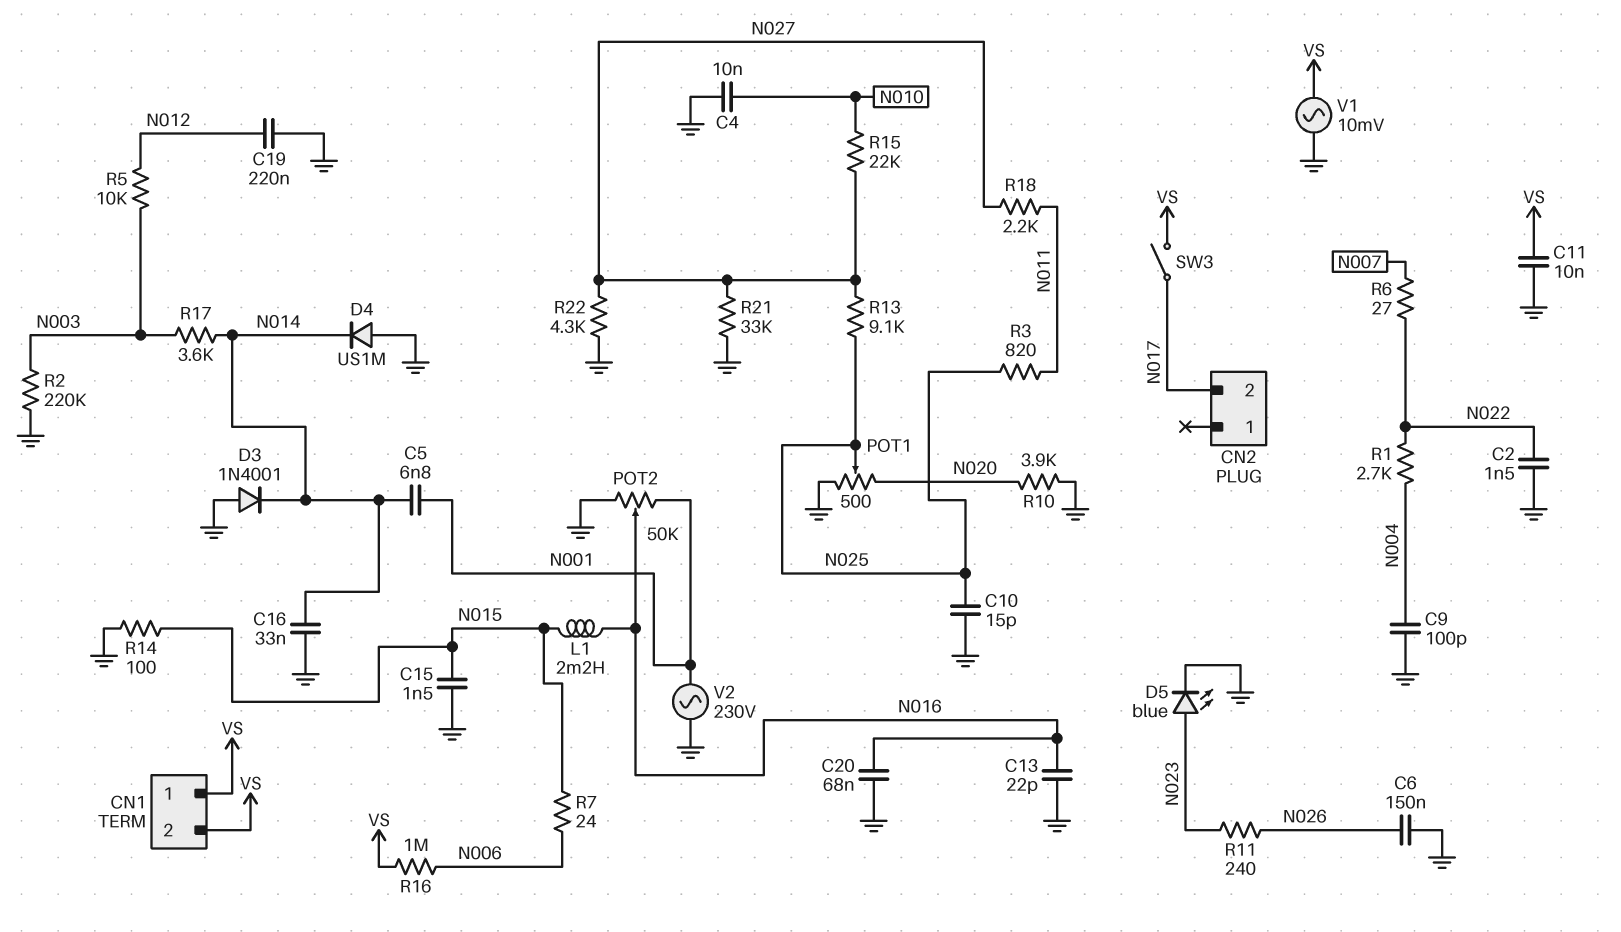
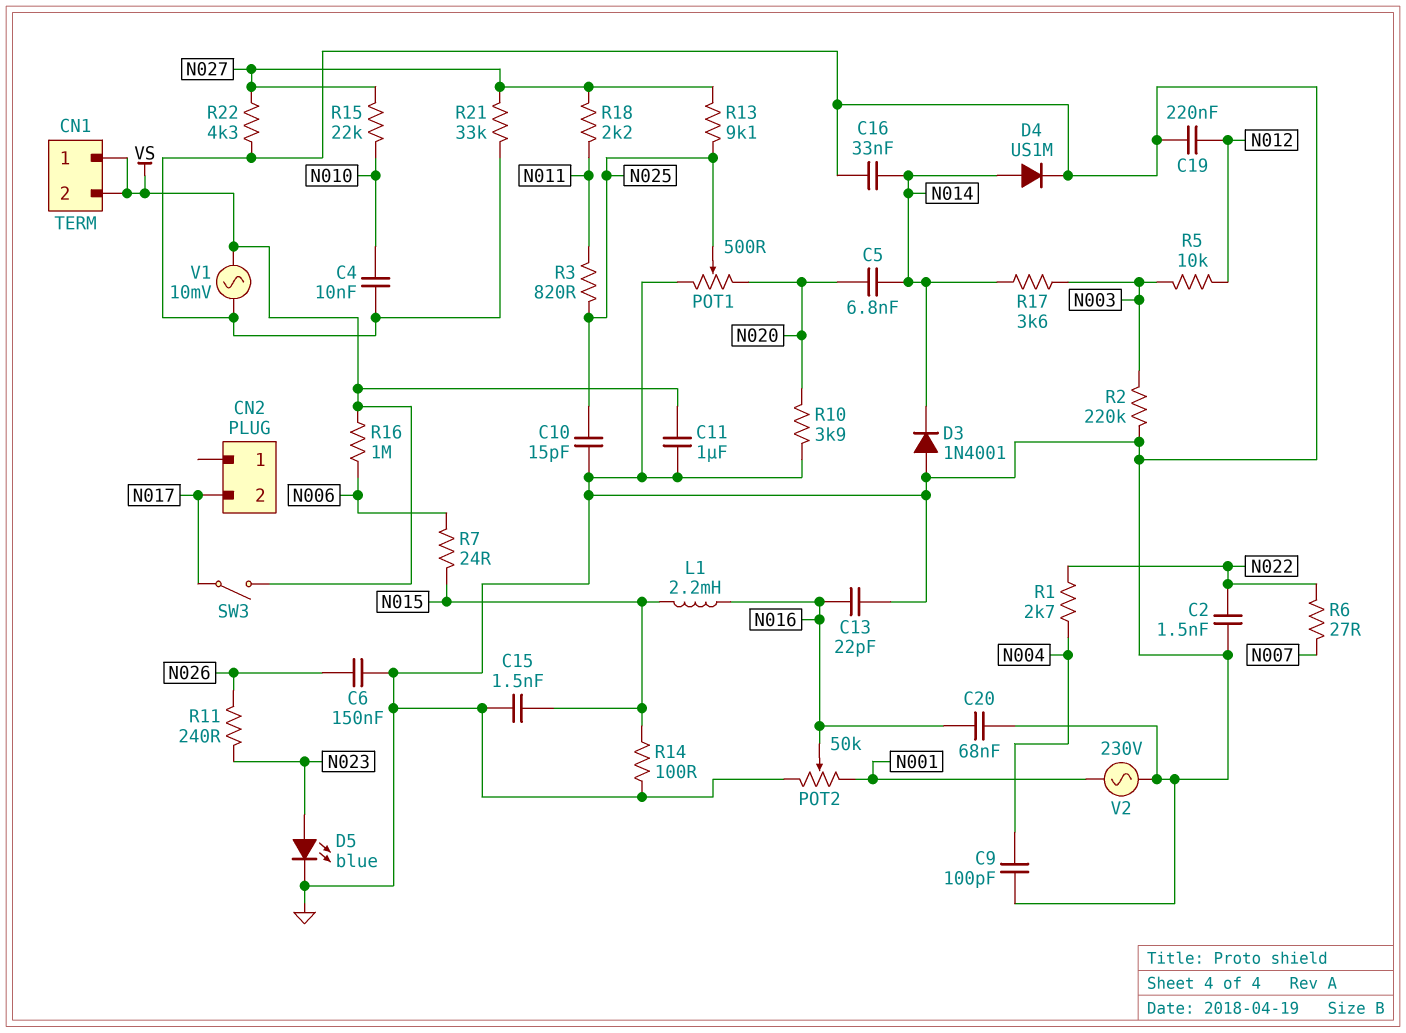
C5: 6.8nF (N001, N014) -> 6.8nF (N014, N020)
C11: 10nF (GND, VS) -> 1uF (GND, VS)
D4: diode US1M (A GND, K N014) -> diode US1M (A N014, K GND)

